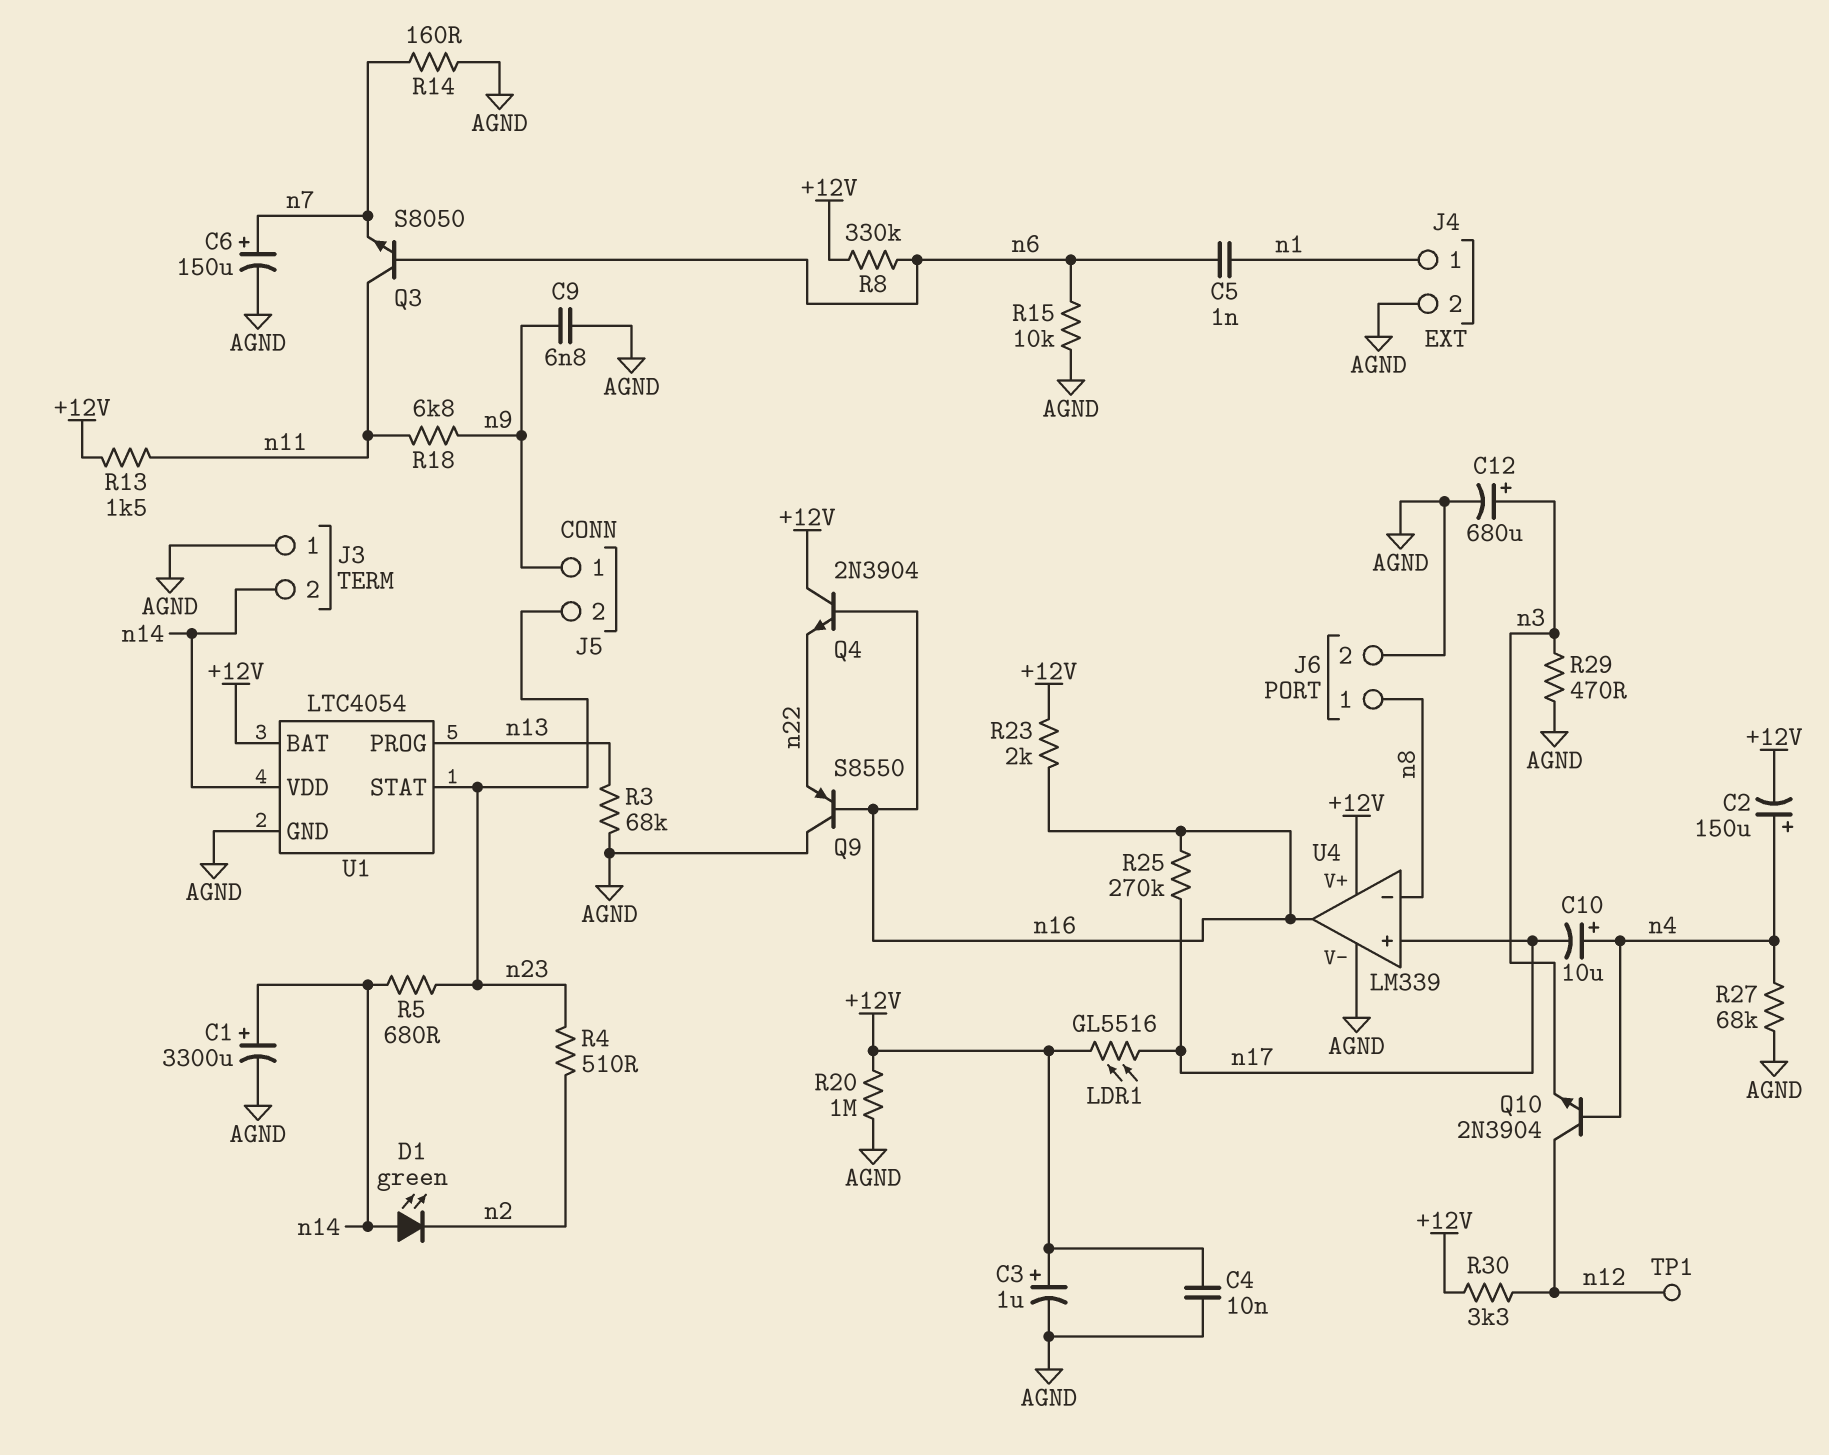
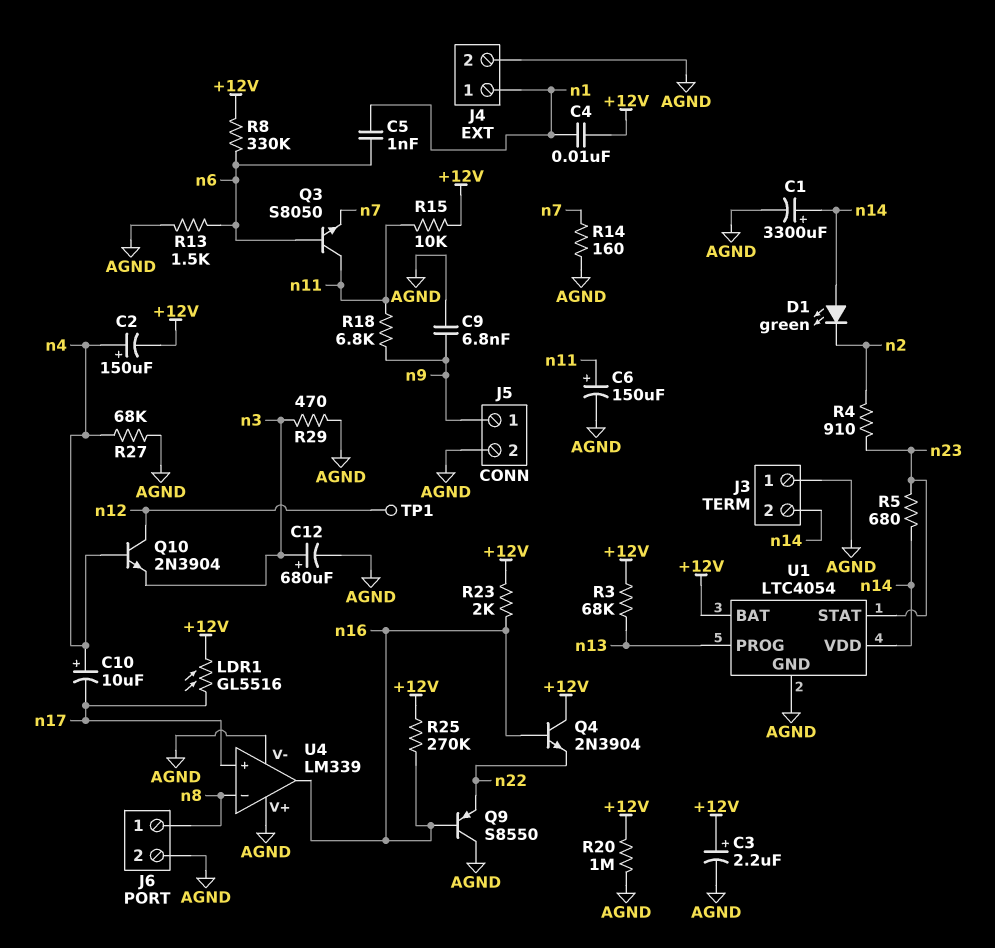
C3: 1uF (plus +12V, minus AGND) -> 2.2uF (plus +12V, minus AGND)
C4: 10nF (+12V, AGND) -> 10nF (+12V, n1)
C6: 150uF (plus n7, minus AGND) -> 150uF (plus n11, minus AGND)
J5 pin 2: n23 -> AGND
R3: 68k (AGND, n13) -> 68k (+12V, n13)
R4: 510 (n2, n23) -> 910 (n2, n23)
R13: 1.5k (+12V, n11) -> 1.5k (AGND, n6)
R15: 10k (AGND, n6) -> 10k (+12V, n11)
R25: 270k (n16, n17) -> 270k (+12V, n16)
R30: 3.3k (+12V, n12) -> none
U4 pin V+: +12V -> AGND

